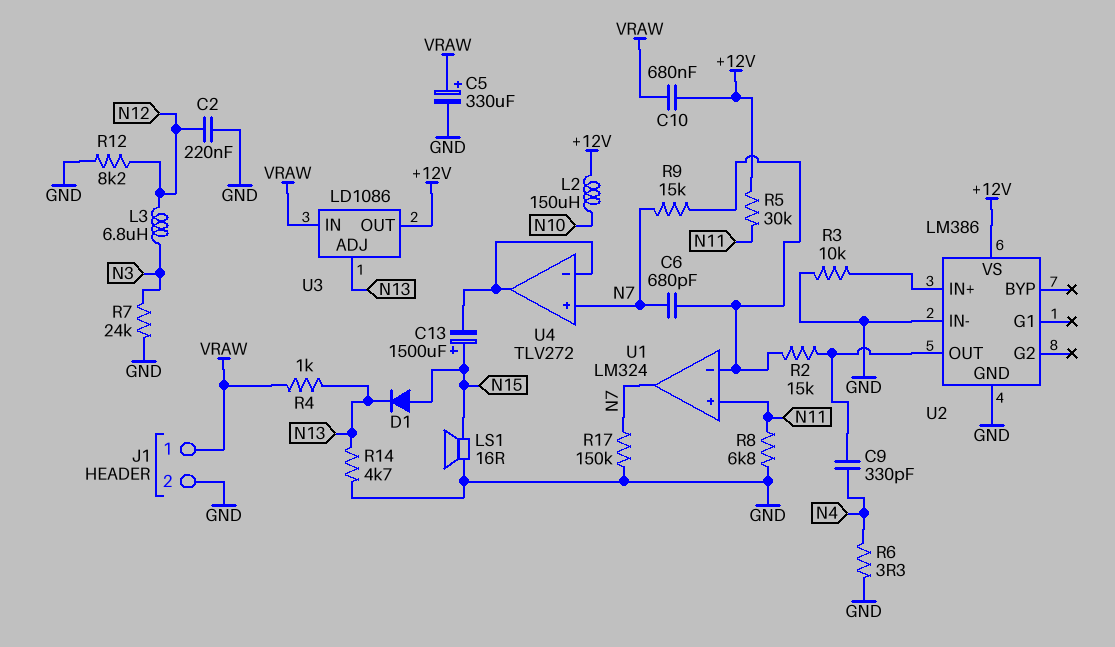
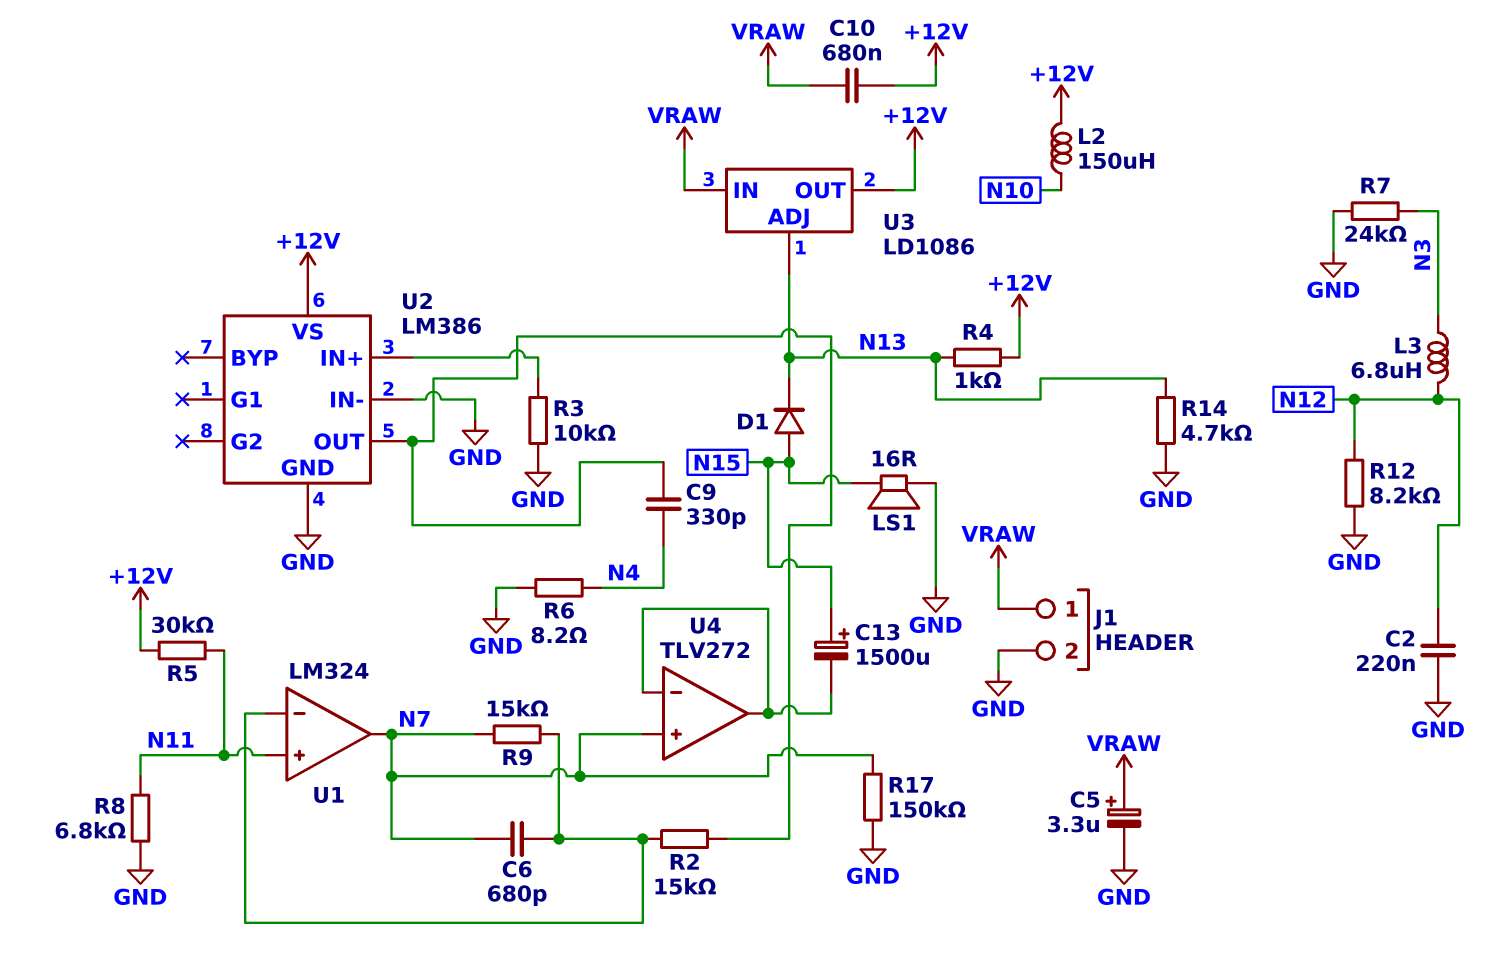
C5: 330uF (plus VRAW, minus GND) -> 3.3uF (plus VRAW, minus GND)
R4: 1k (N13, VRAW) -> 1k (+12V, N13)
R6: 3.3 (GND, N4) -> 8.2 (GND, N4)

